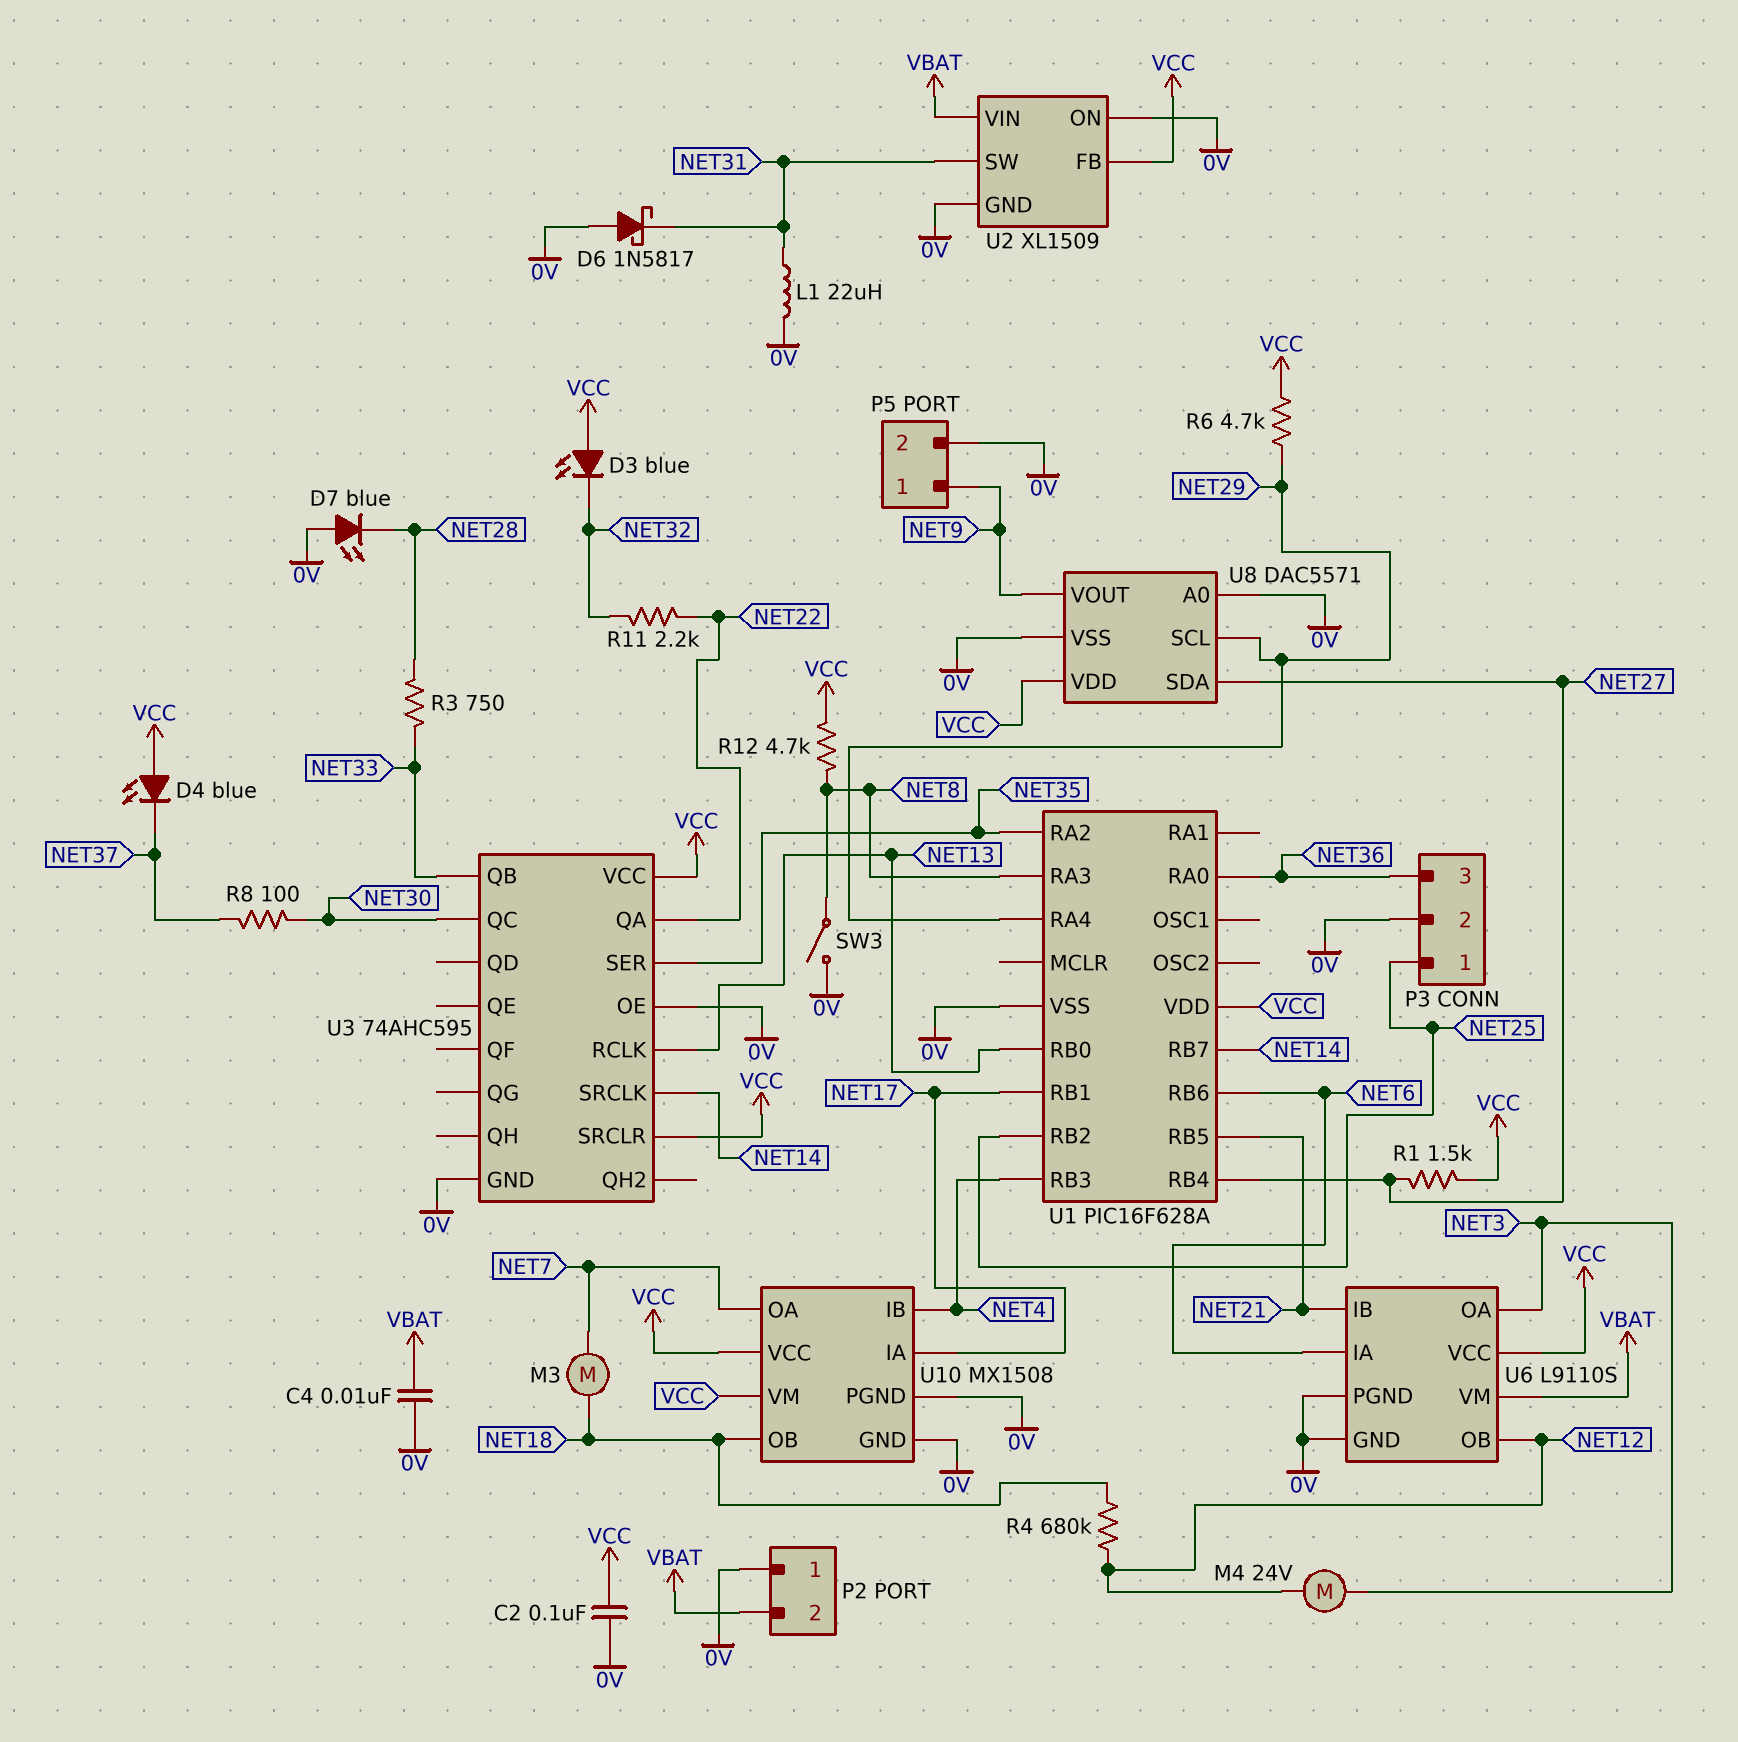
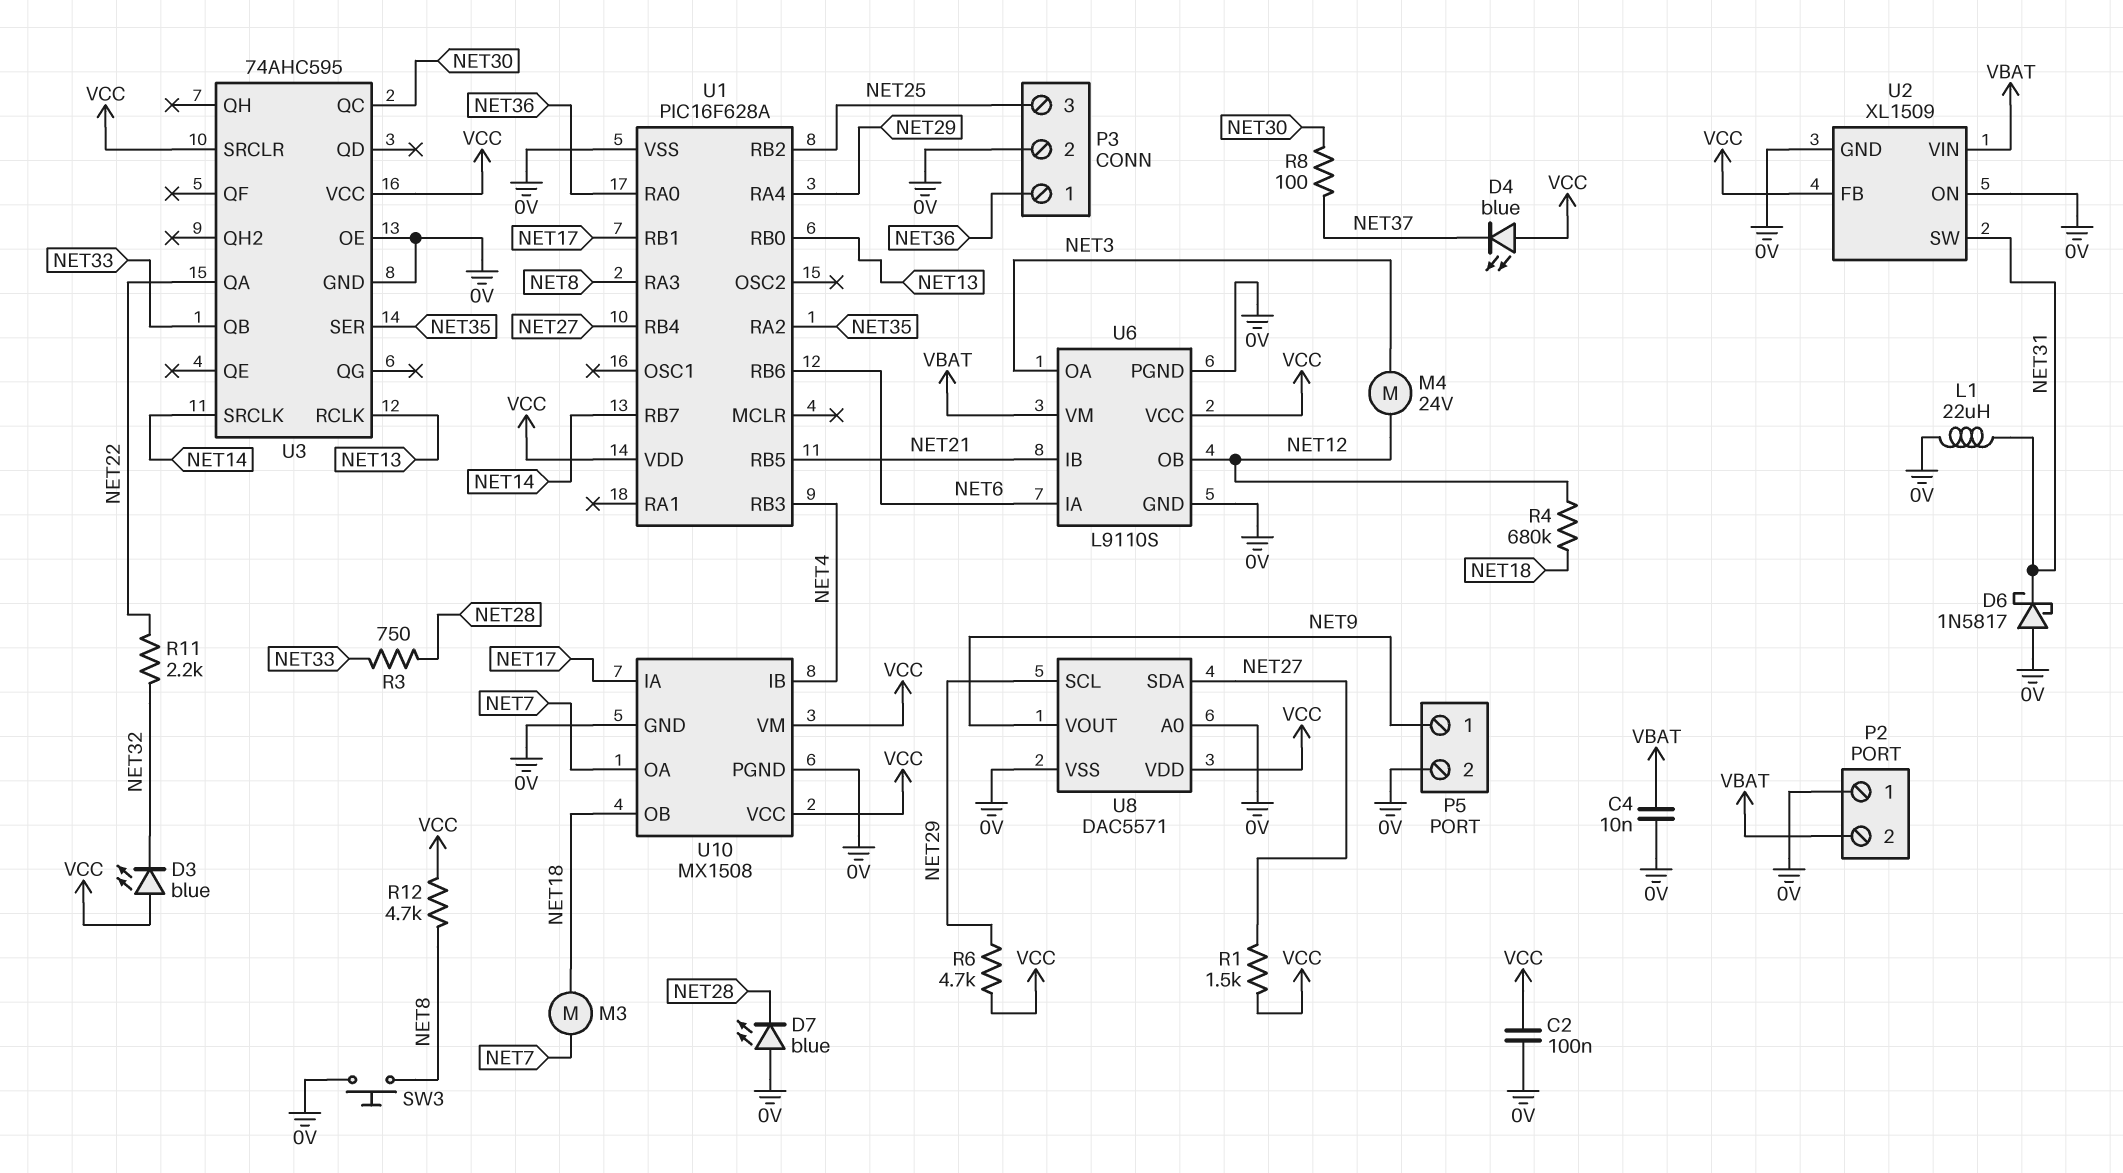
P3 pin 1: NET25 -> NET36
P3 pin 3: NET36 -> NET25
SW3: switch (0V, NET8) -> button (0V, NET8)

